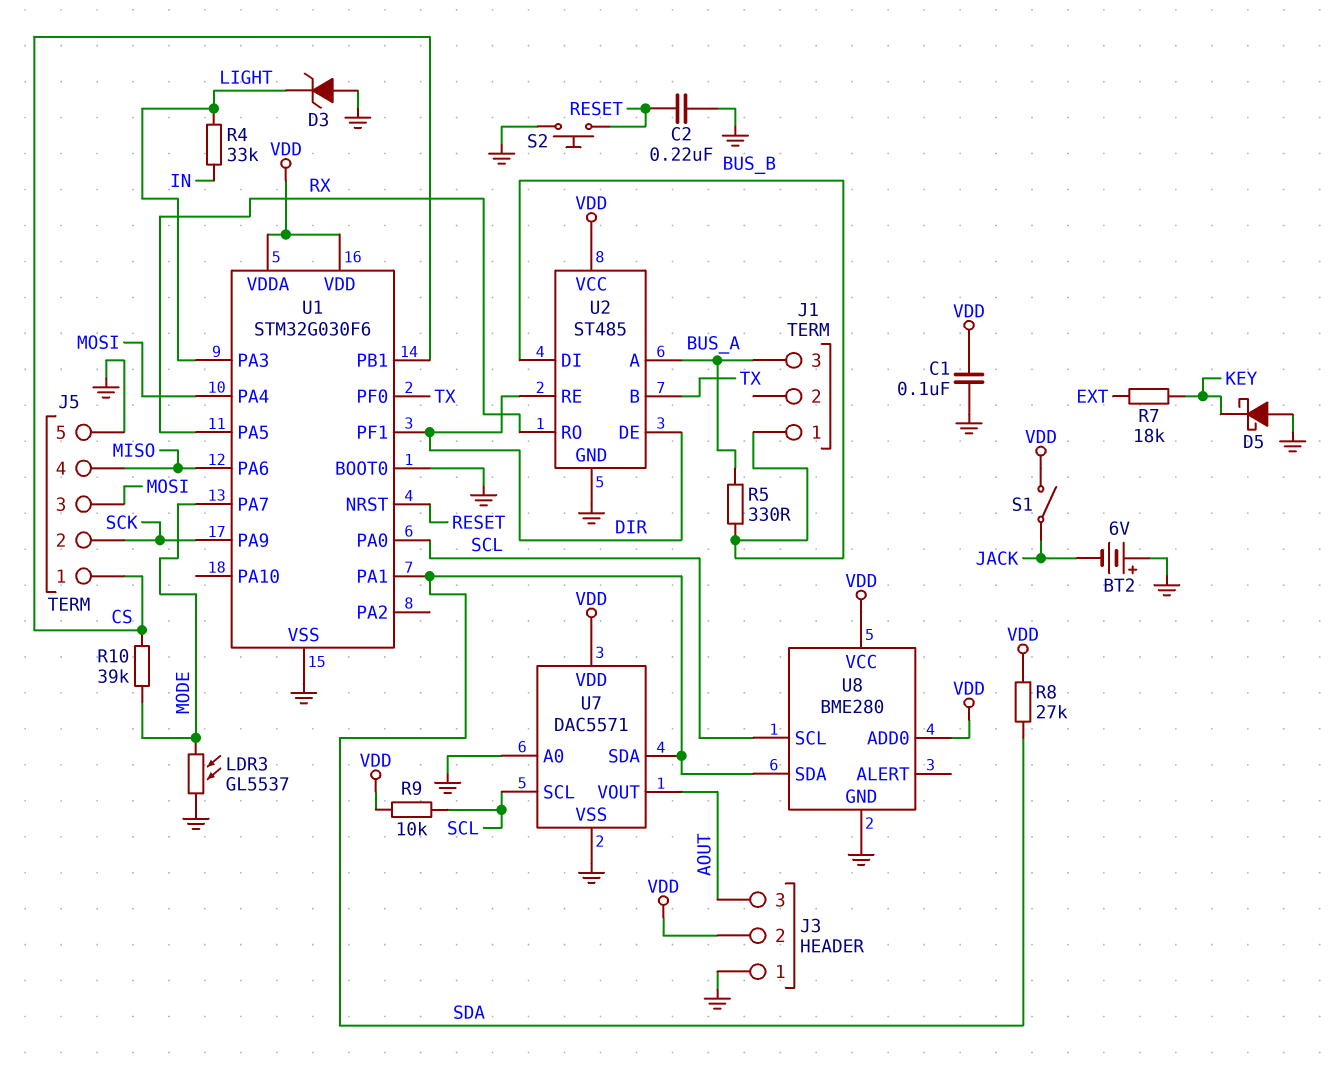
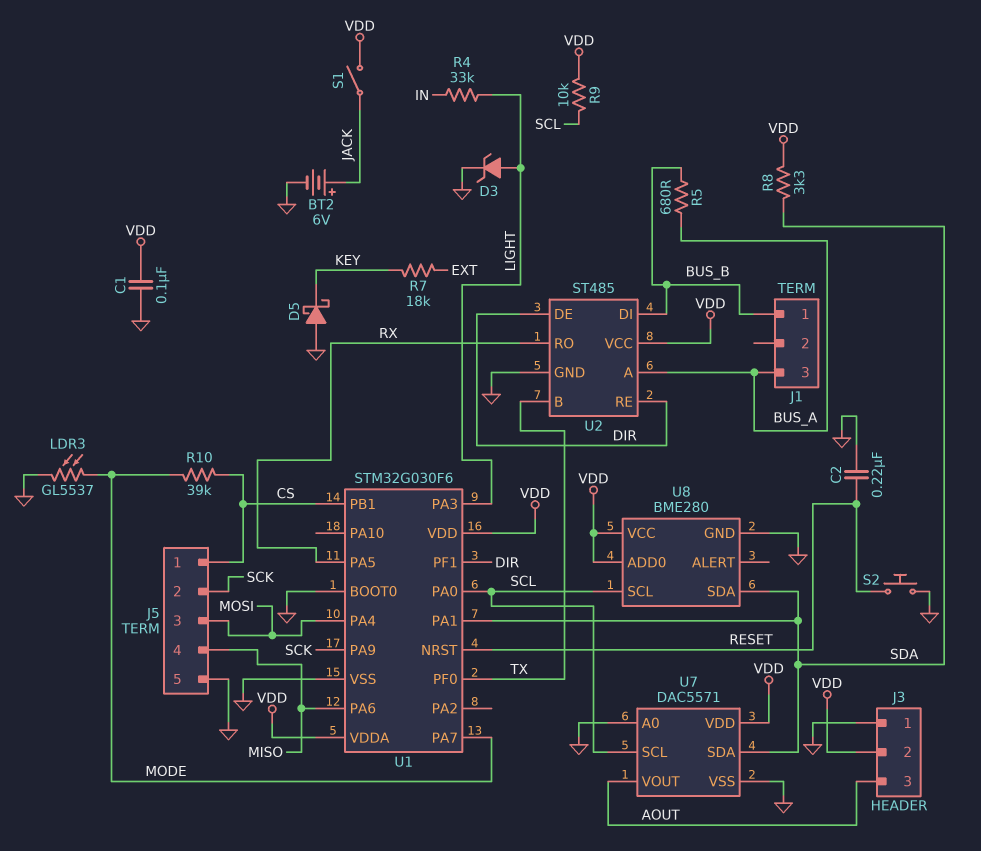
BT2: 6V (plus GND, minus JACK) -> 6V (plus JACK, minus GND)
D3: zener (A GND, K LIGHT) -> zener (A LIGHT, K GND)
R5: 330 (BUS_A, BUS_B) -> 680 (BUS_A, BUS_B)
R8: 27k (SDA, VDD) -> 3.3k (SDA, VDD)

